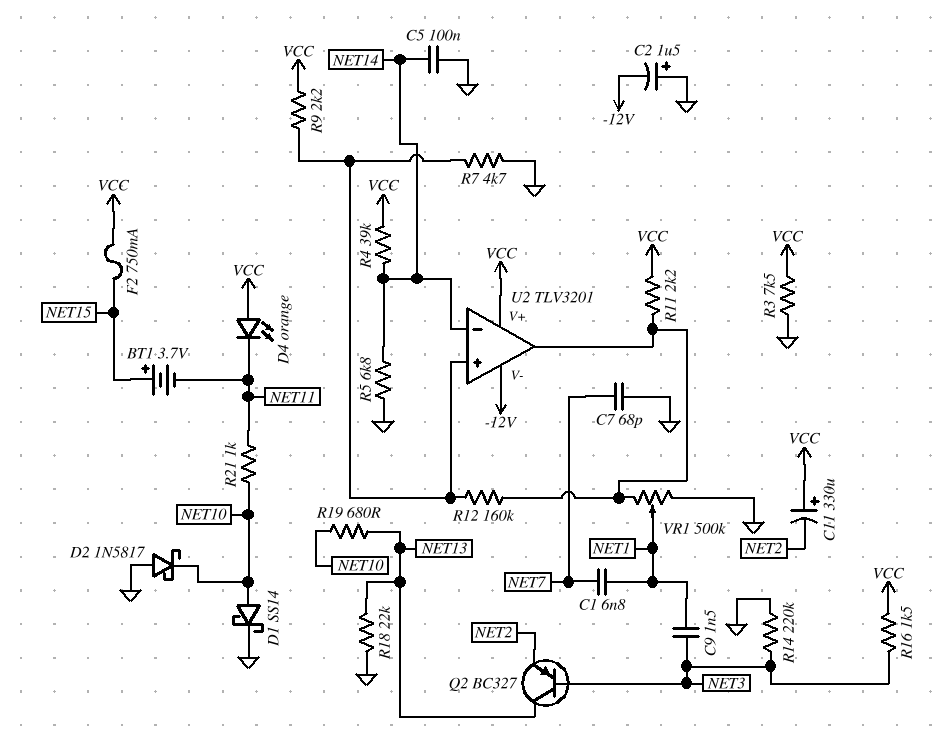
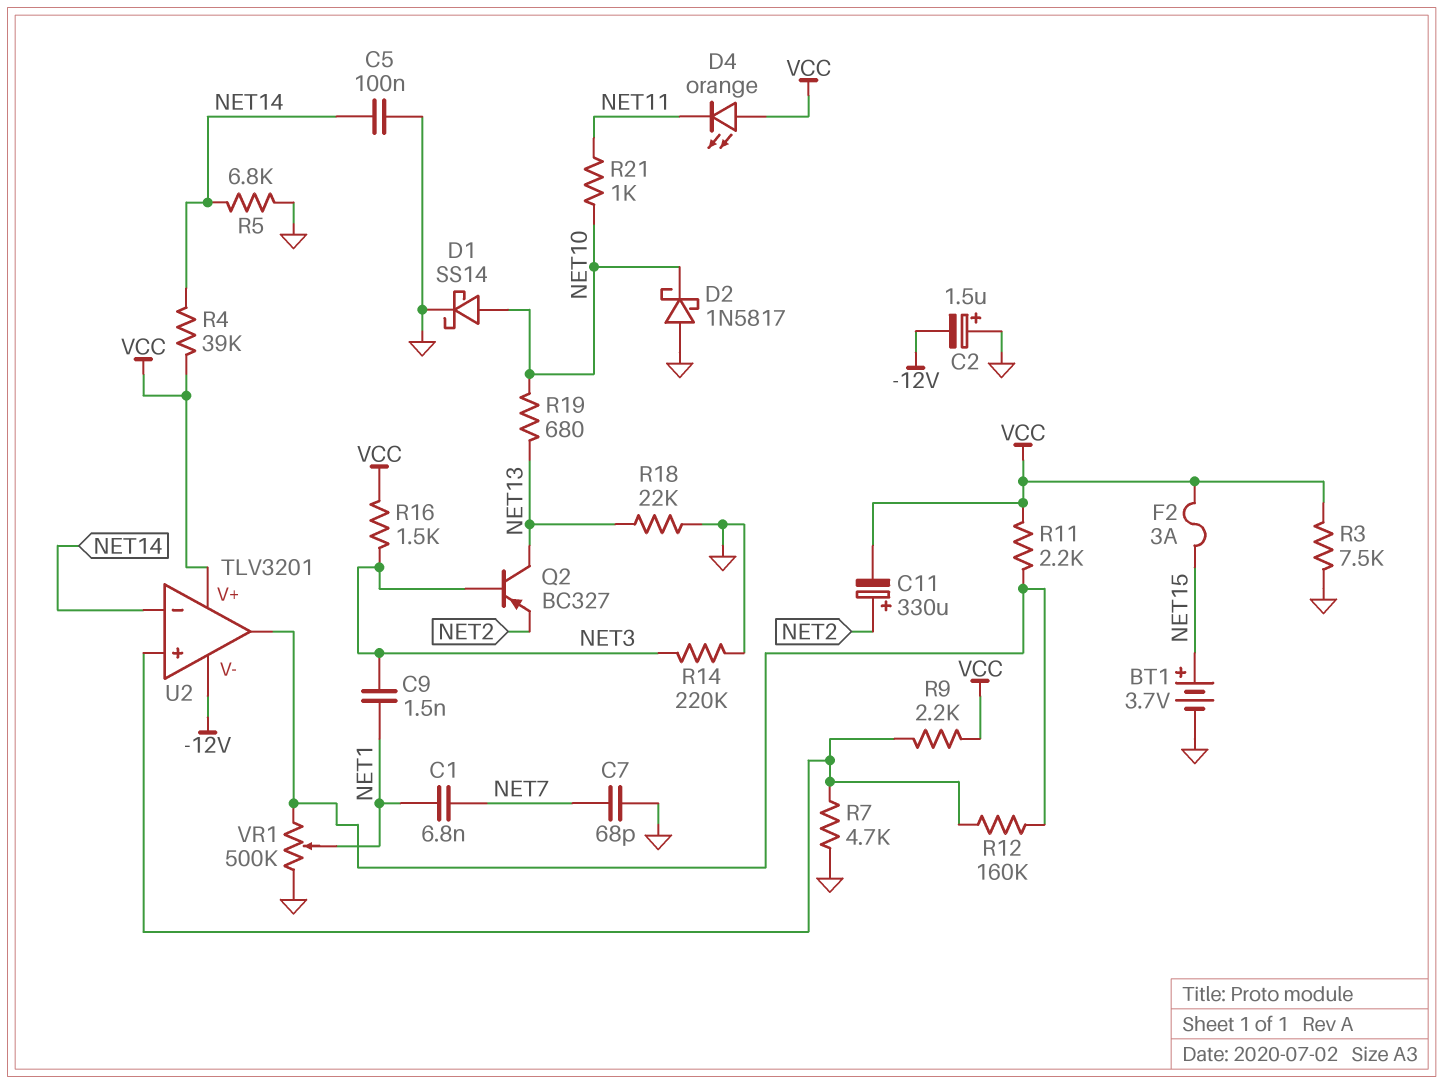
BT1: 3.7V (plus NET15, minus NET11) -> 3.7V (plus NET15, minus GND)
C11: 330uF (plus VCC, minus NET2) -> 330uF (plus NET2, minus VCC)
F2: 750mA (NET15, VCC) -> 3A (NET15, VCC)

